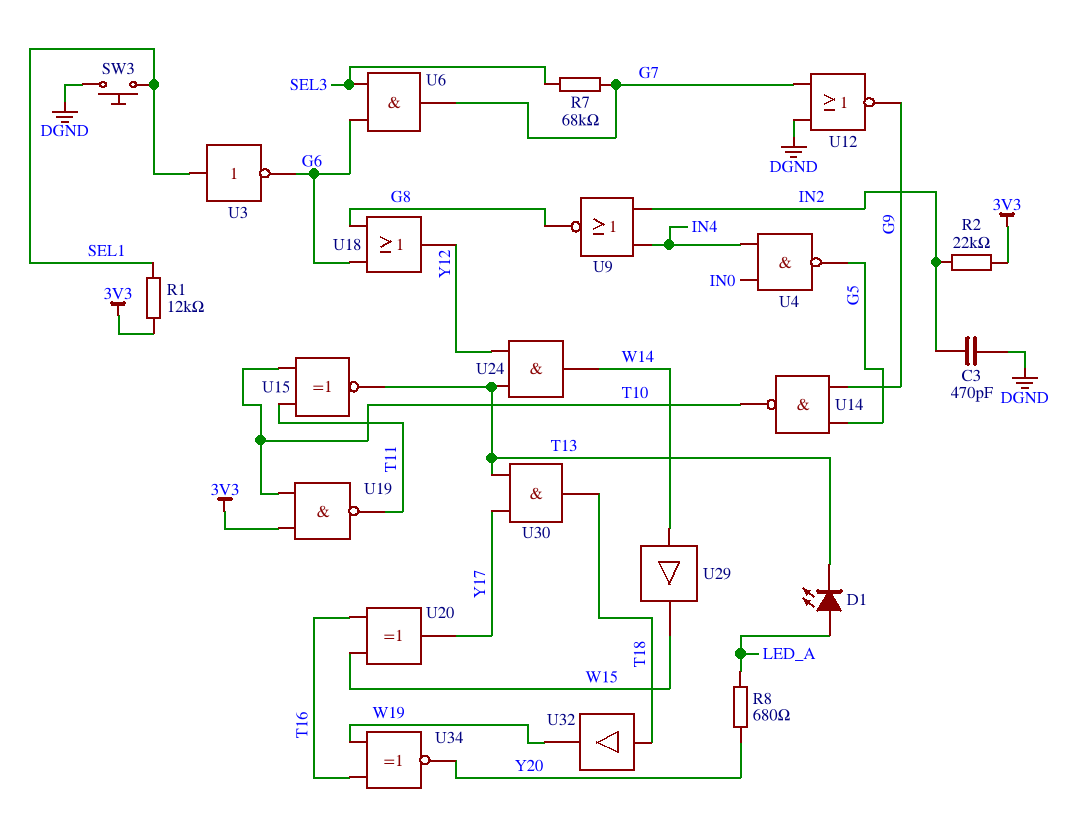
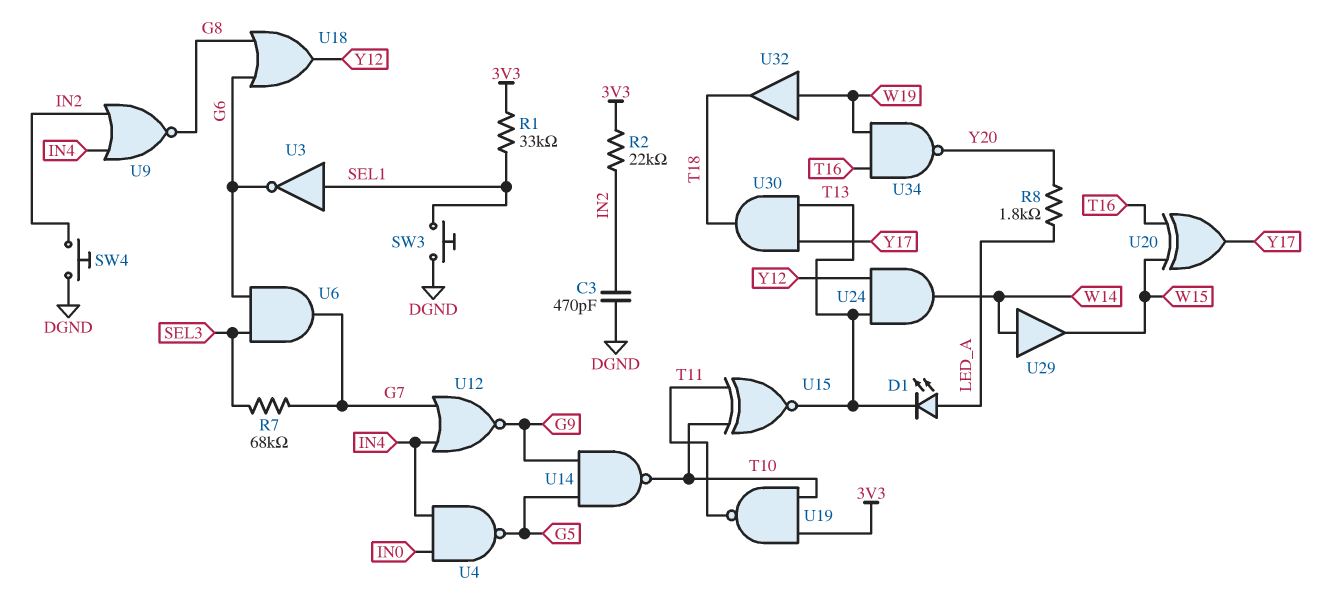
R1: 12k (3V3, SEL1) -> 33k (3V3, SEL1)
R8: 680 (LED_A, Y20) -> 1.8k (LED_A, Y20)
SW4: none -> button (DGND, IN2)
U12: NOR (in DGND, in G7, out G9) -> NOR (in G7, in IN4, out G9)
U32: buffer (in T18, out W19) -> buffer (in W19, out T18)
U34: XNOR (in T16, in W19, out Y20) -> NAND (in T16, in W19, out Y20)

